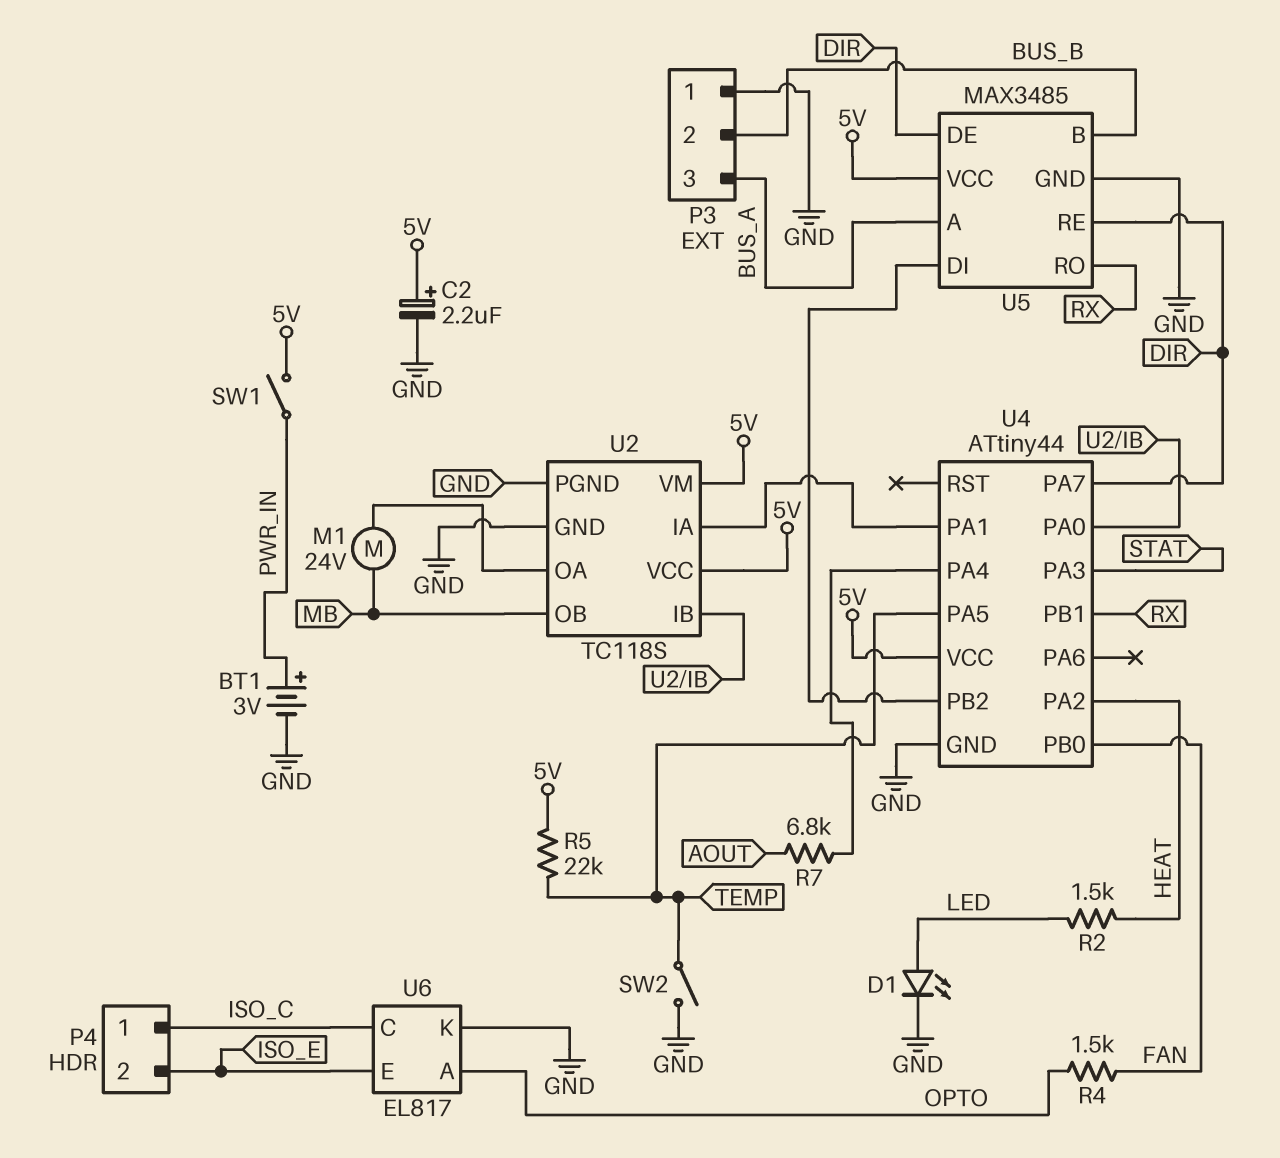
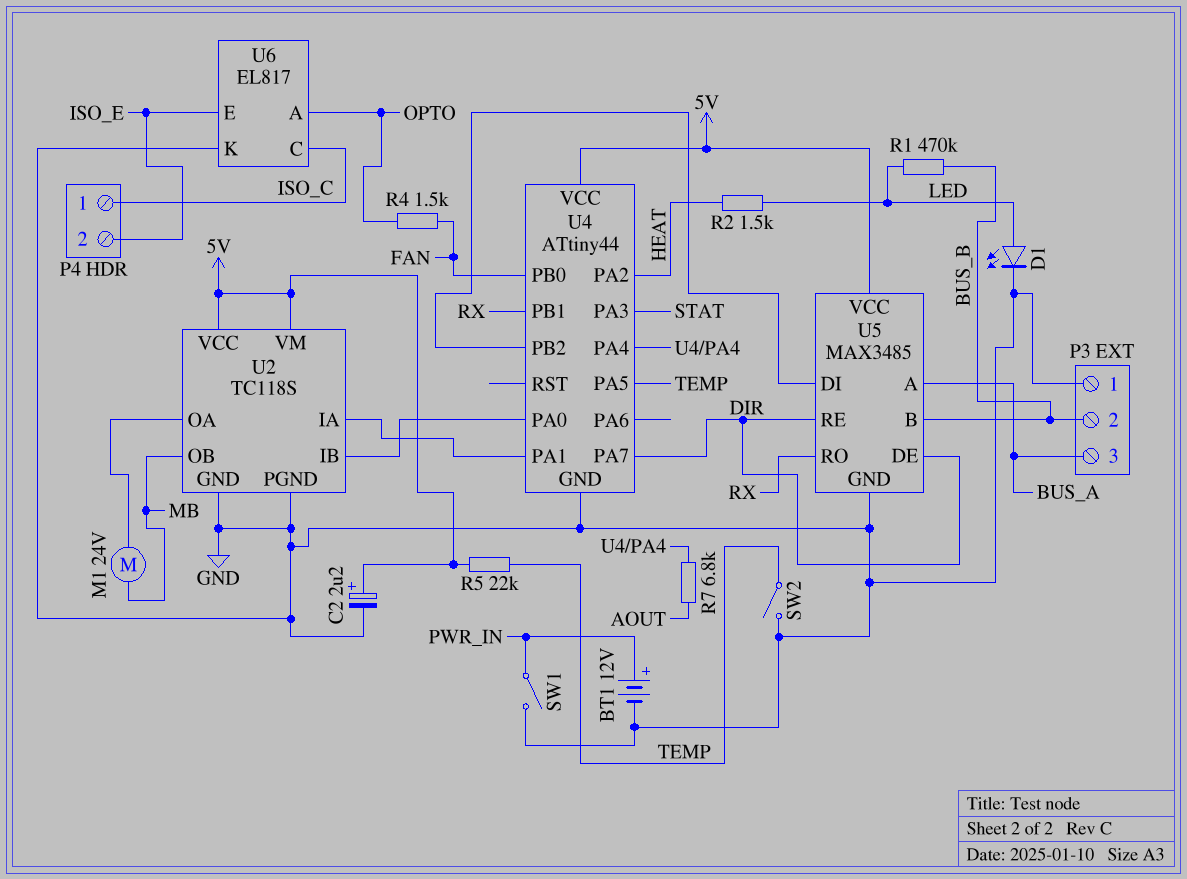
BT1: 3V (plus PWR_IN, minus GND) -> 12V (plus PWR_IN, minus GND)
R1: none -> 470k (BUS_B, LED)
SW1: switch (5V, PWR_IN) -> switch (GND, PWR_IN)

